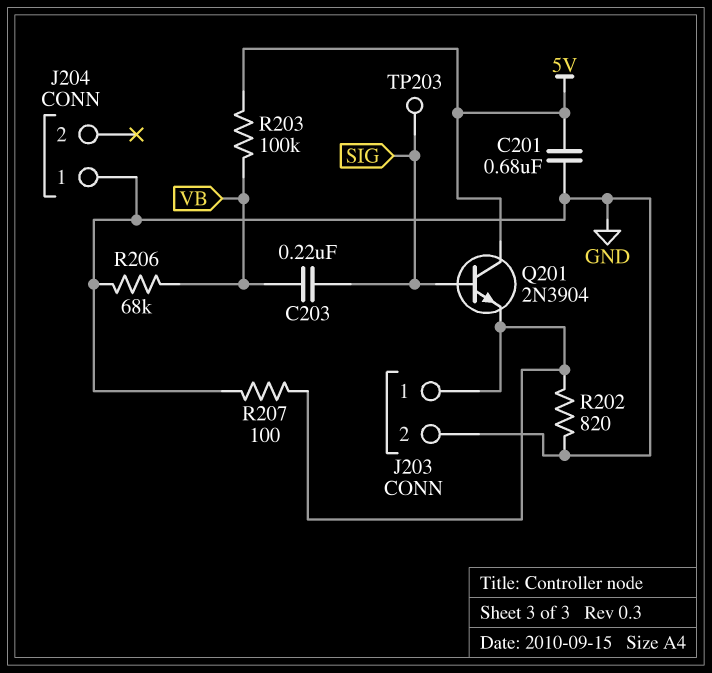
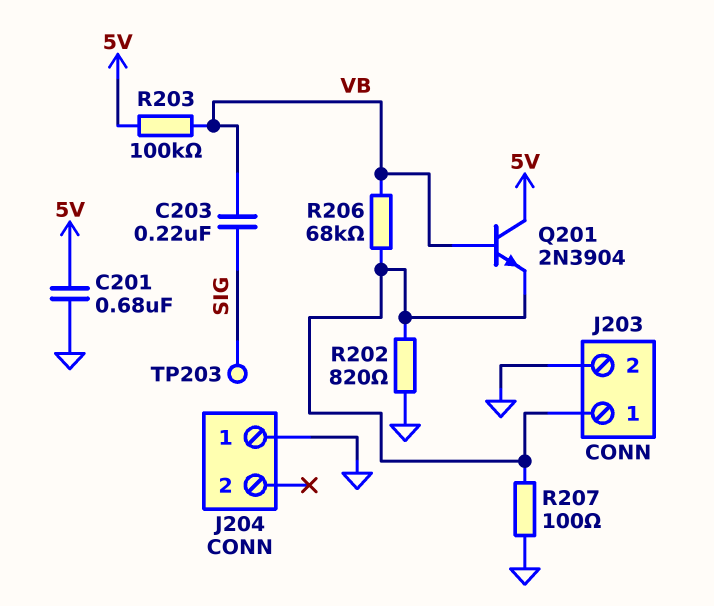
Q201: NPN 2N3904 (B SIG, C 5V, E J203/1) -> NPN 2N3904 (B VB, C 5V, E J203/1)
R206: 68k (GND, VB) -> 68k (J203/1, VB)

